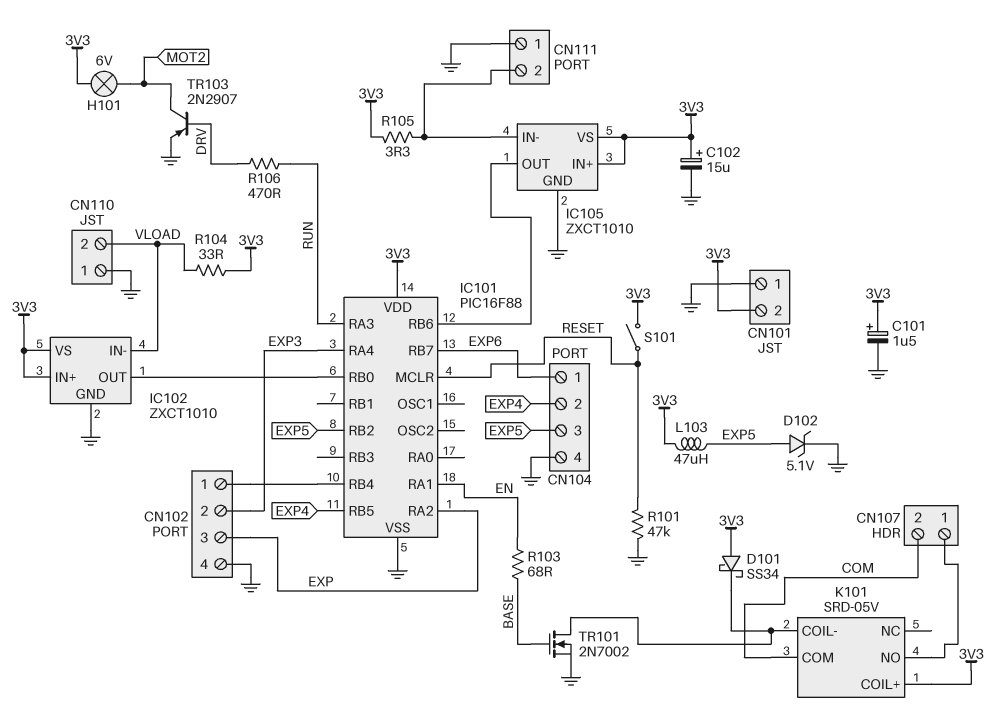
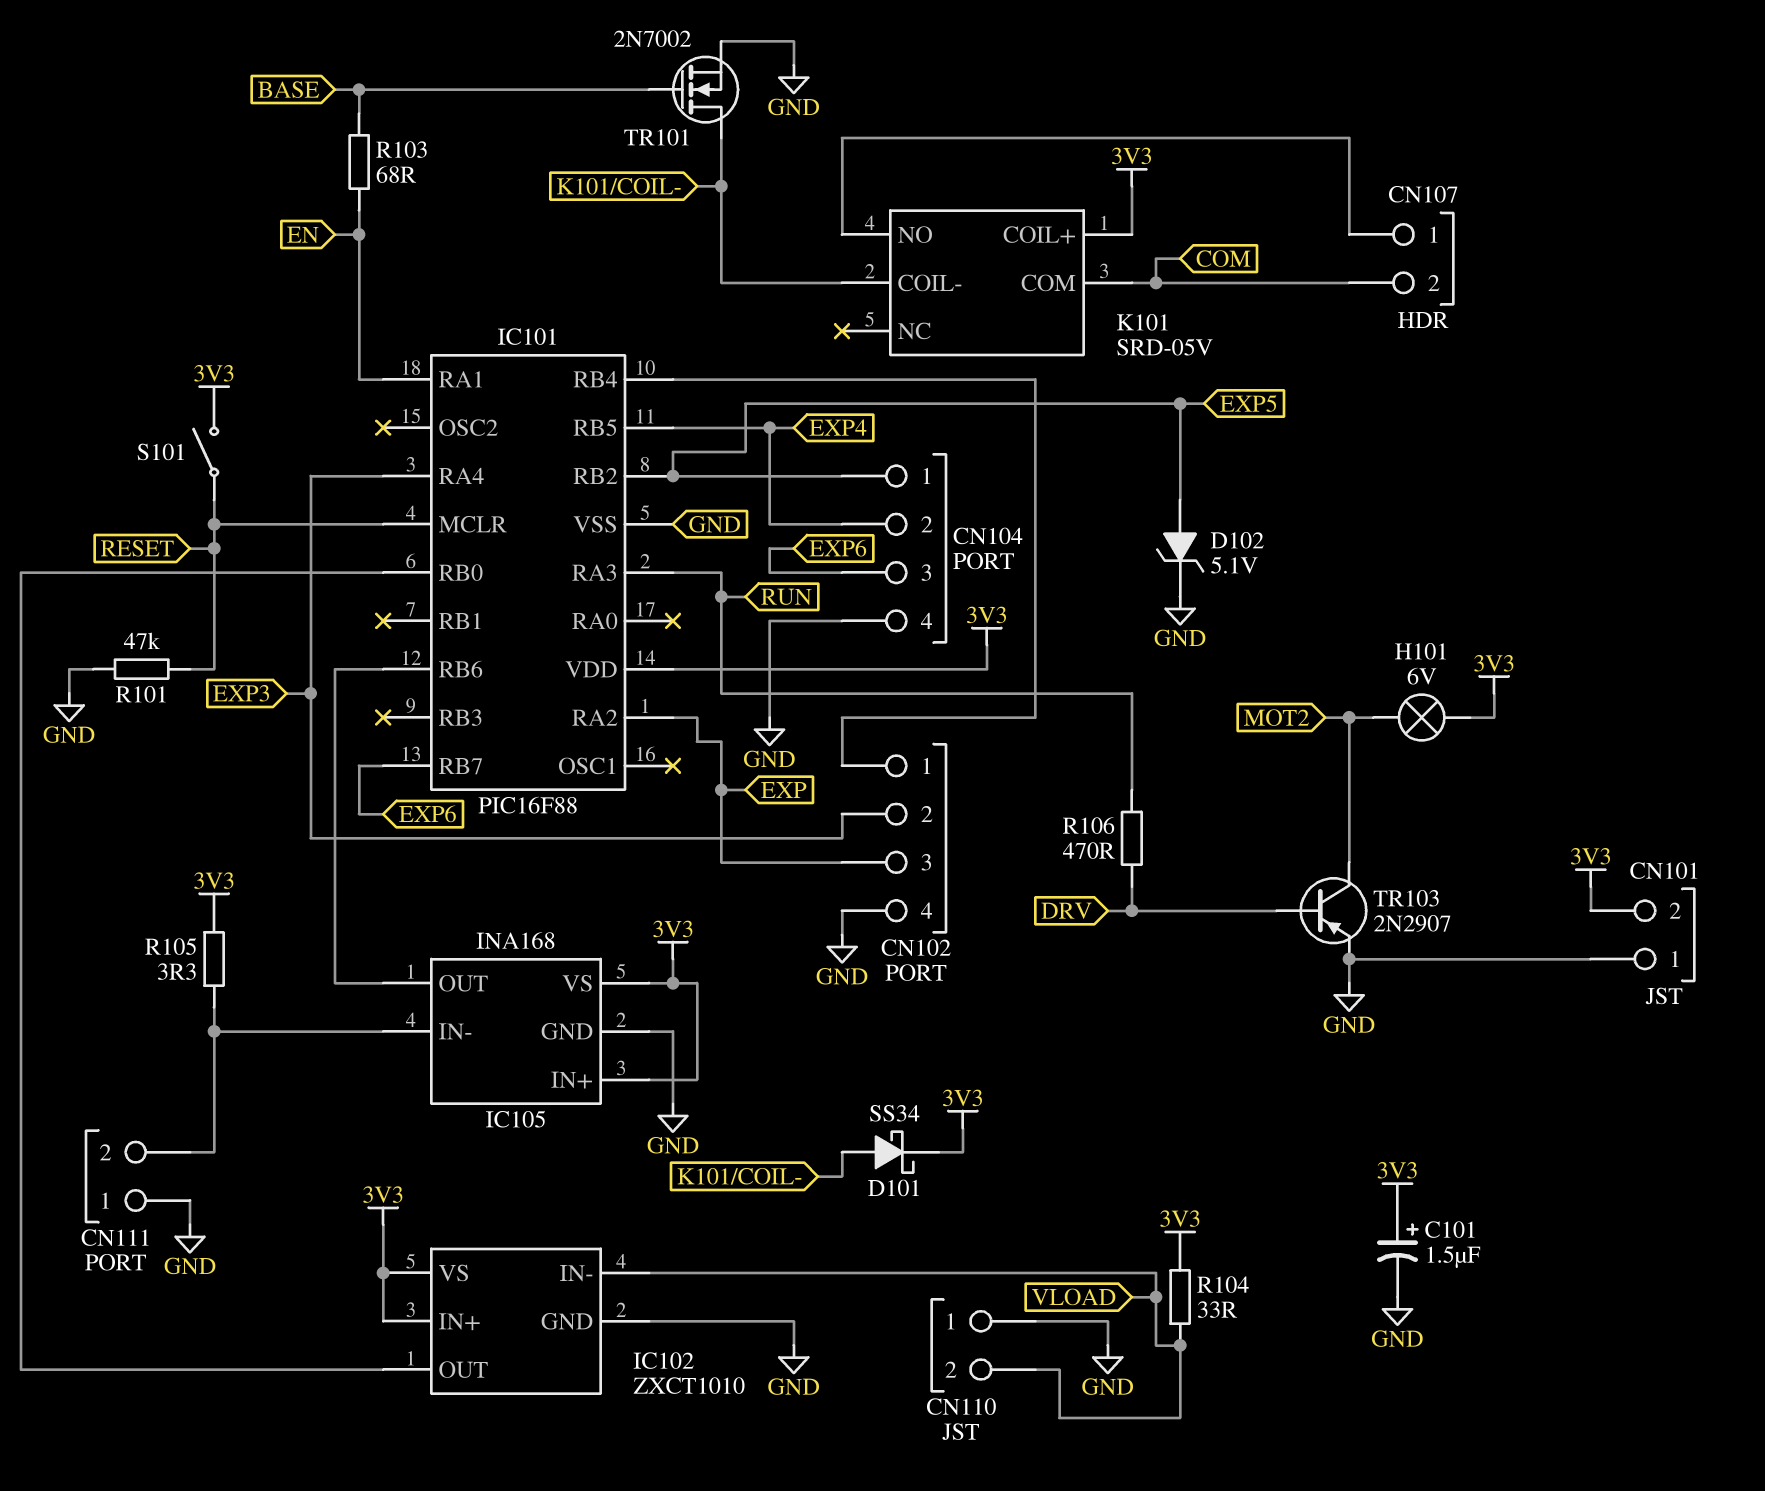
C102: 15uF (plus 3V3, minus GND) -> none
CN104 pin 1: EXP6 -> EXP5
CN104 pin 3: EXP5 -> EXP6
D101: schottky SS34 (A 3V3, K K101/COIL-) -> schottky SS34 (A K101/COIL-, K 3V3)
IC105: ZXCT1010 -> INA168
L103: 47uH (3V3, EXP5) -> none

